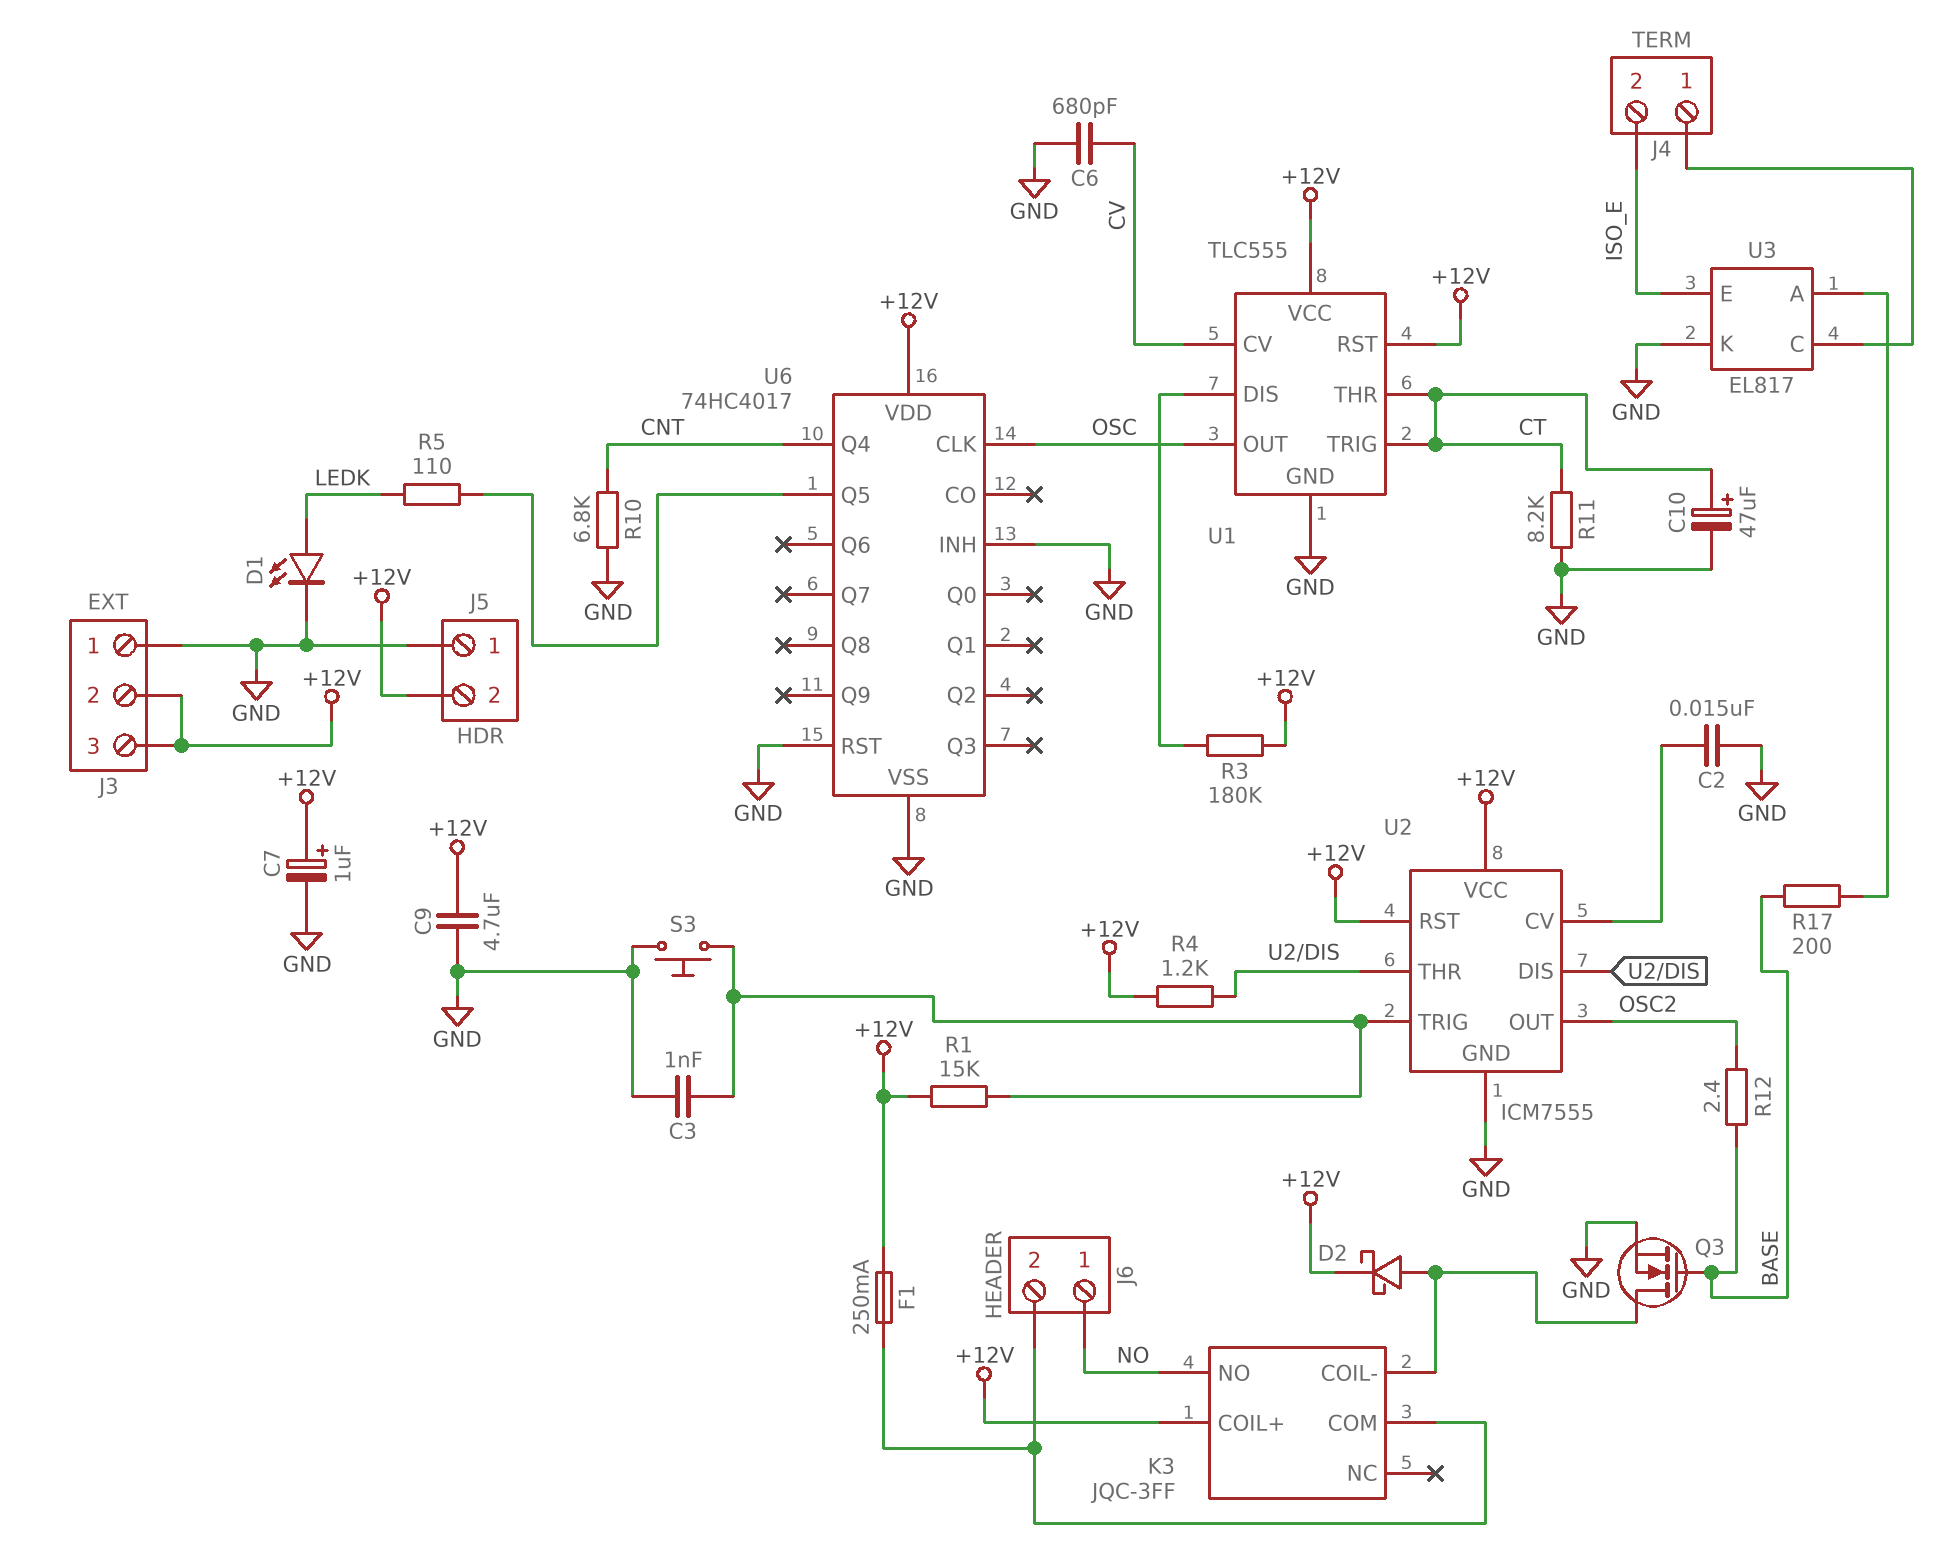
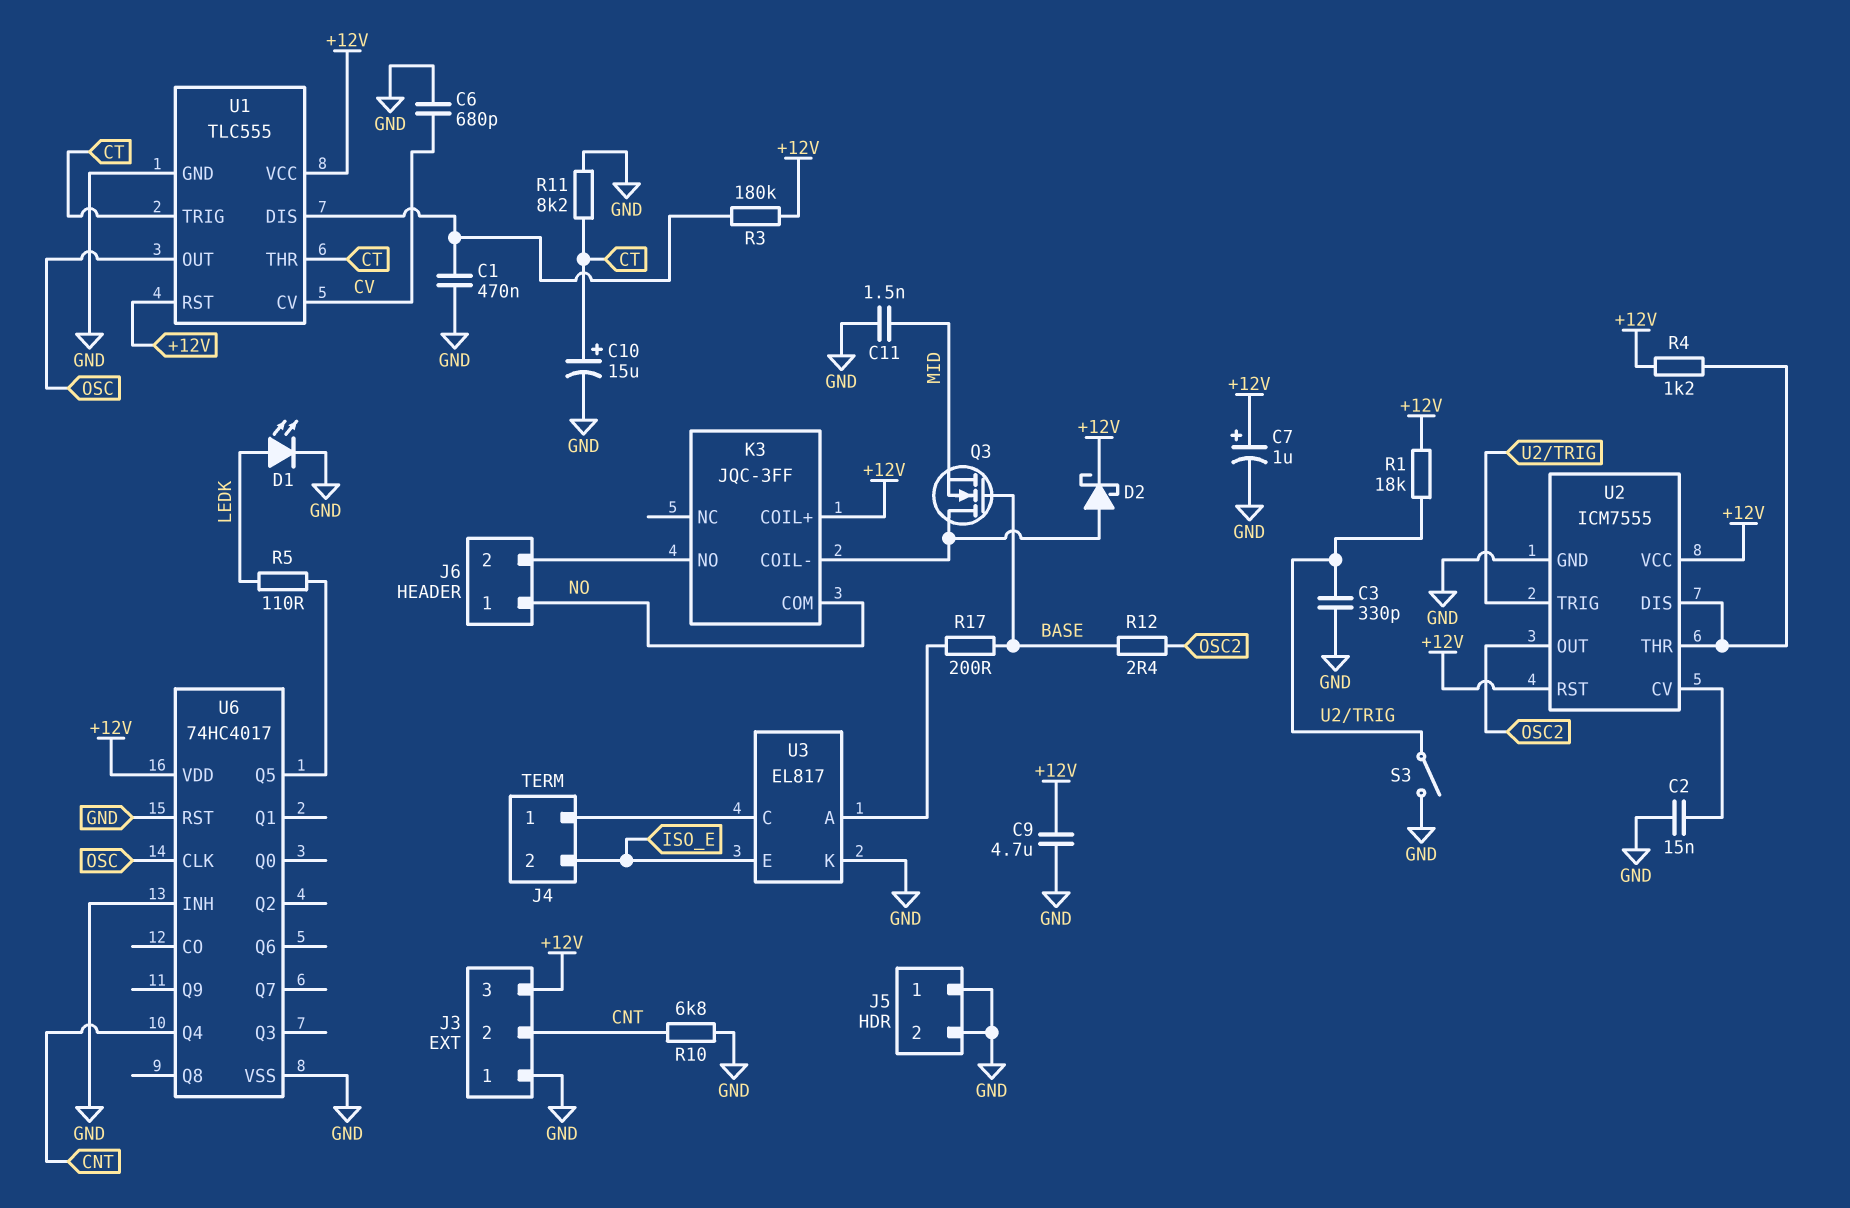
C1: none -> 470nF (GND, U1/DIS)
C3: 1nF (GND, U2/TRIG) -> 330pF (GND, U2/TRIG)
C10: 47uF (plus CT, minus GND) -> 15uF (plus CT, minus GND)
C11: none -> 1.5nF (GND, MID)
F1: 250mA (+12V, J6/2) -> none
J3 pin 2: +12V -> CNT
J5 pin 2: +12V -> GND
K3 pin COM: J6/2 -> NO
K3 pin NO: NO -> J6/2
Q3: NMOS (G BASE, D K3/COIL-, S GND) -> NMOS (G BASE, D K3/COIL-, S MID)
R1: 15k (+12V, U2/TRIG) -> 18k (+12V, U2/TRIG)
S3: button (GND, U2/TRIG) -> switch (GND, U2/TRIG)

